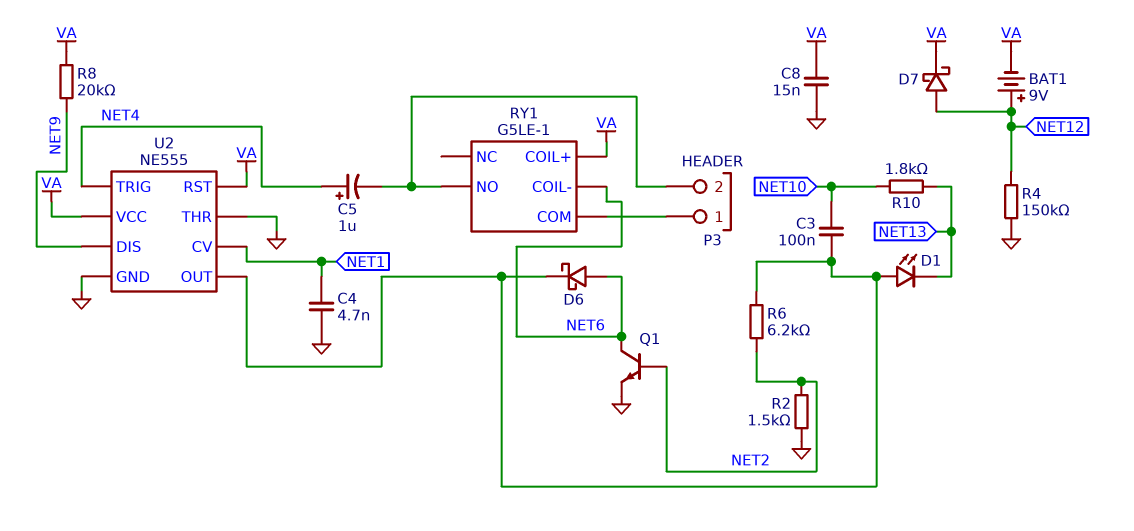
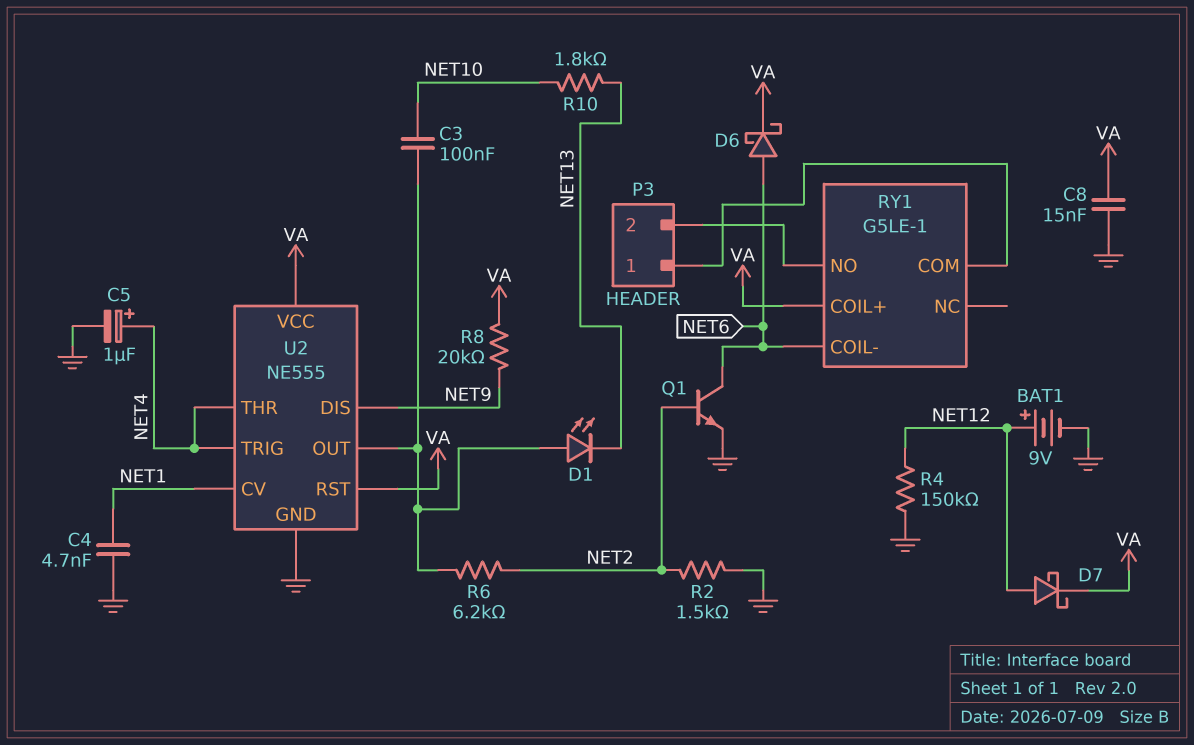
BAT1: 9V (plus NET12, minus VA) -> 9V (plus NET12, minus GND)
C5: 1uF (plus NET4, minus P3/2) -> 1uF (plus NET4, minus GND)
D6: schottky (A NET6, K U2/OUT) -> schottky (A NET6, K VA)
U2 pin THR: GND -> NET4

